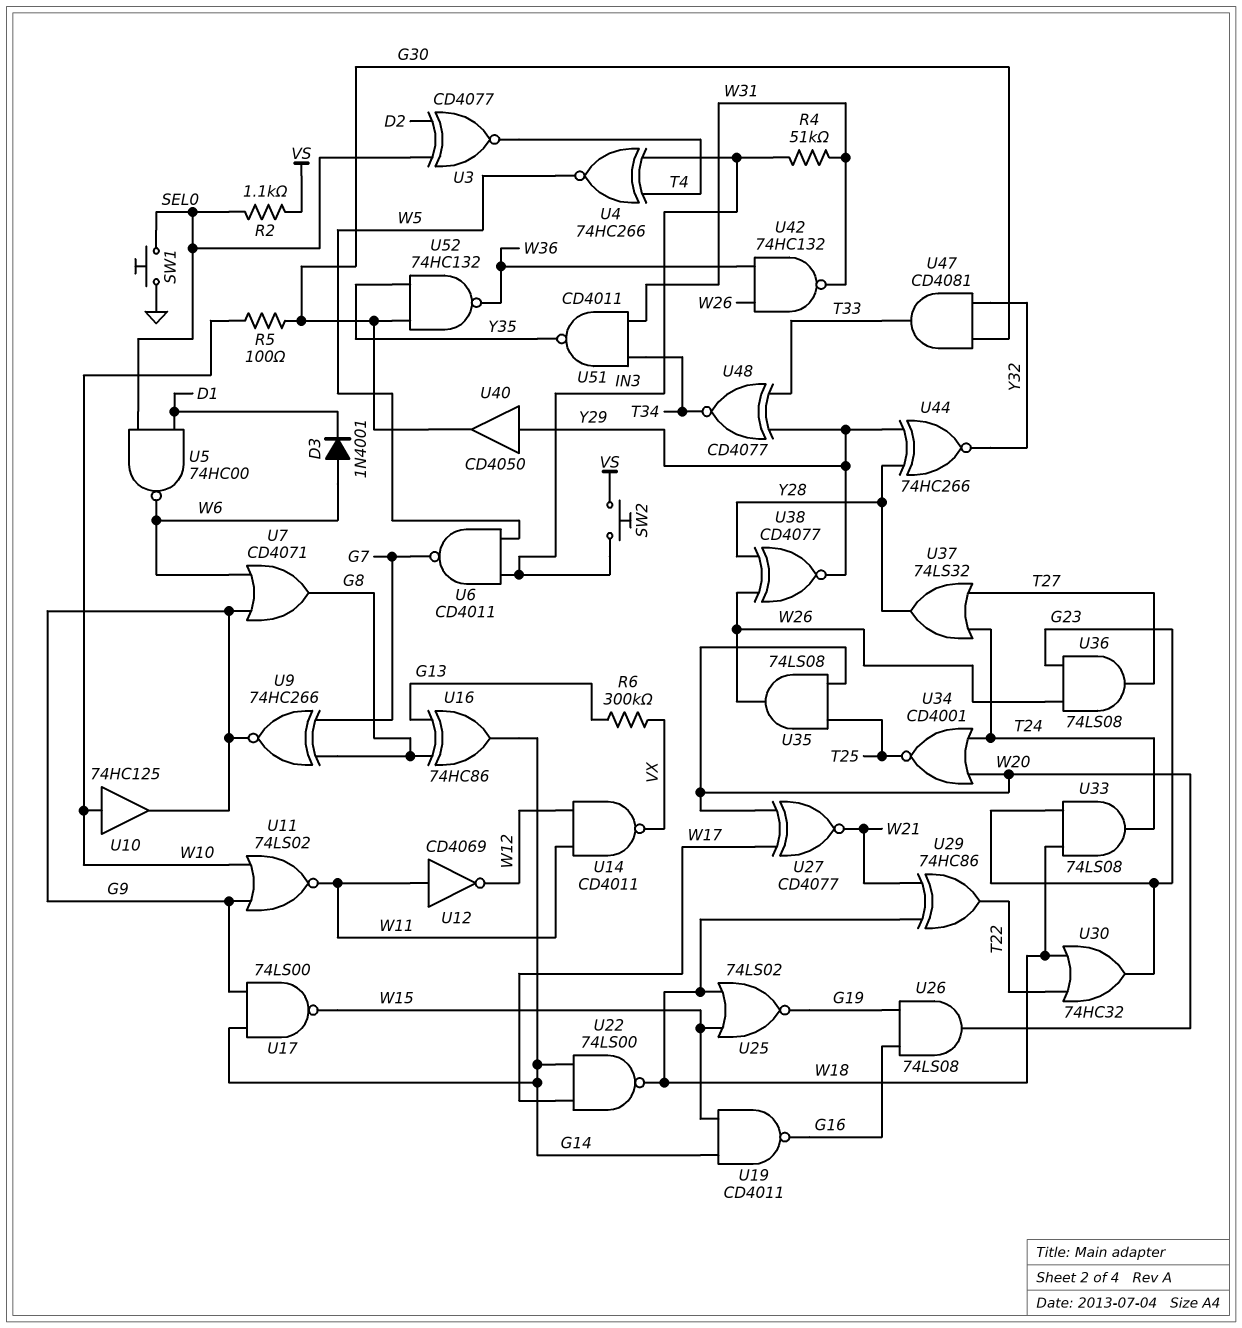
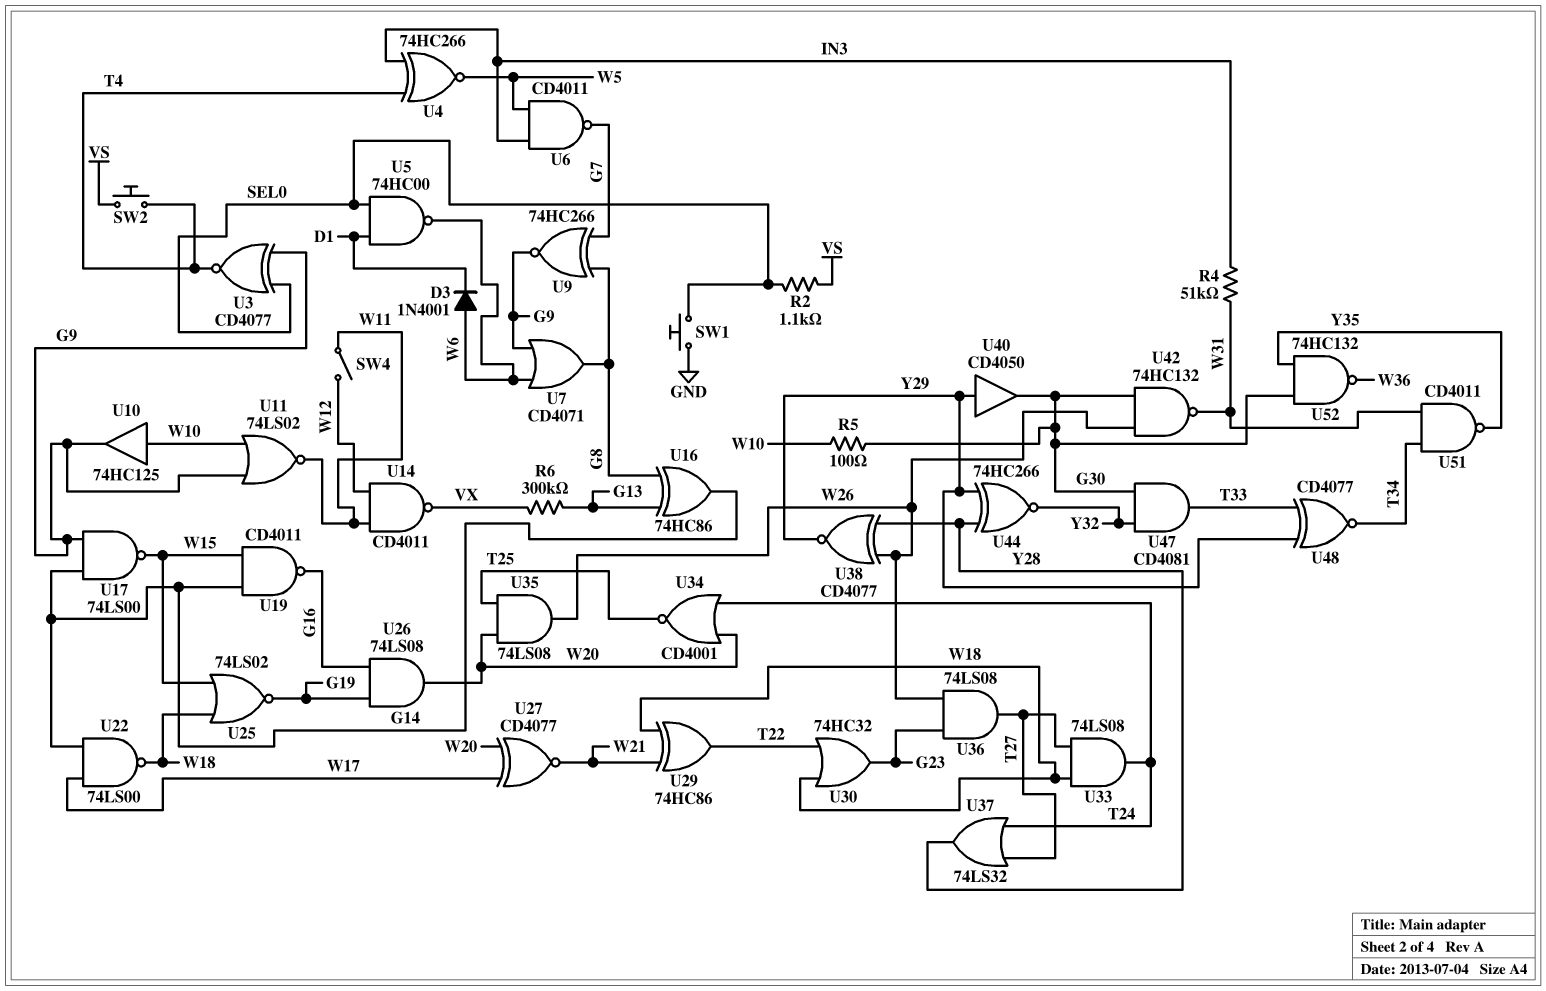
SW2: button (IN3, VS) -> button (T4, VS)
SW4: none -> switch (W11, W12)
U3: XNOR CD4077 (in D2, in SEL0, out T4) -> XNOR CD4077 (in G9, in SEL0, out T4)
U12: NOT CD4069 (in W11, out W12) -> none
U33: AND 74LS08 (in G23, in W18, out T24) -> AND 74LS08 (in T27, in W18, out T24)
U42: NAND 74HC132 (in W26, in W36, out W31) -> NAND 74HC132 (in G30, in W26, out W31)

